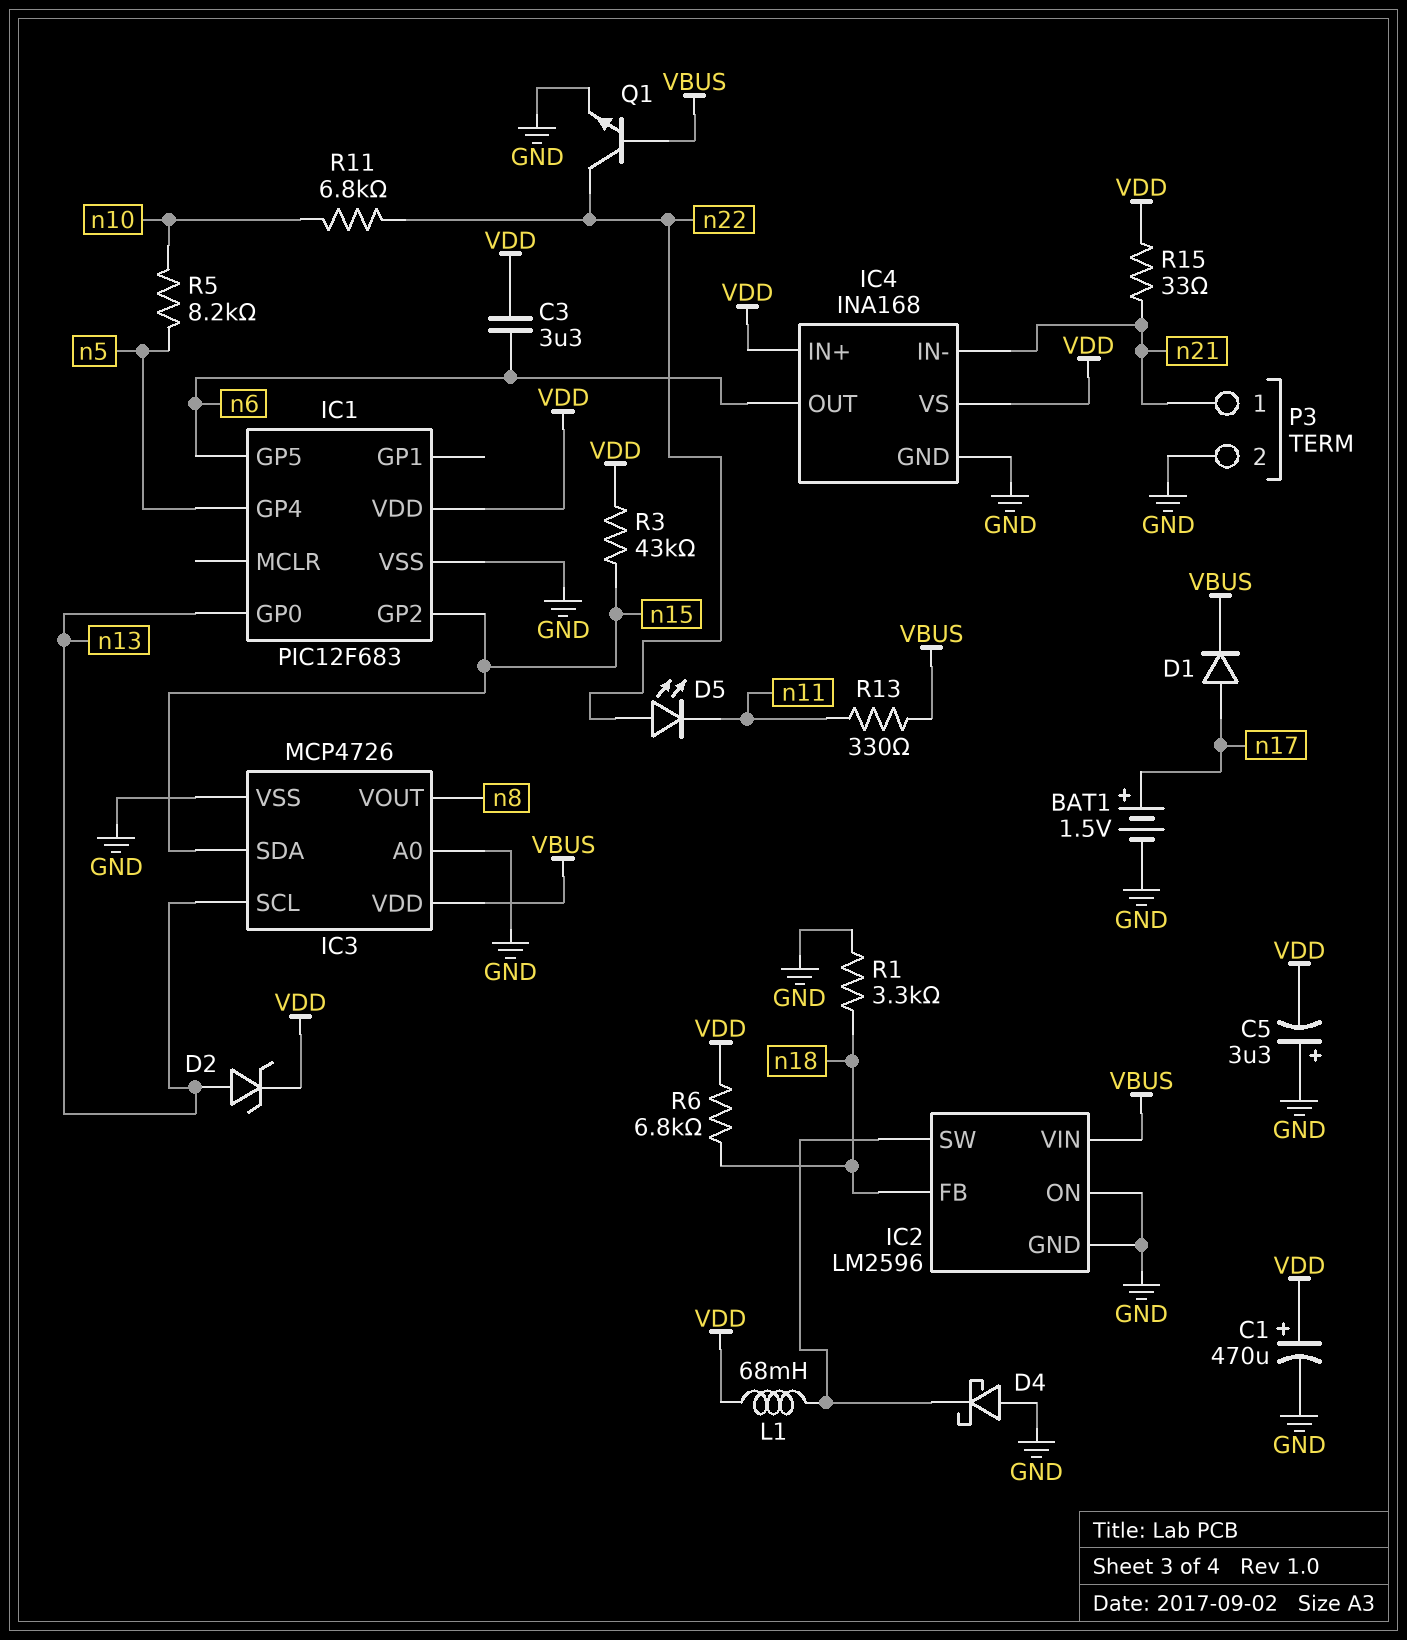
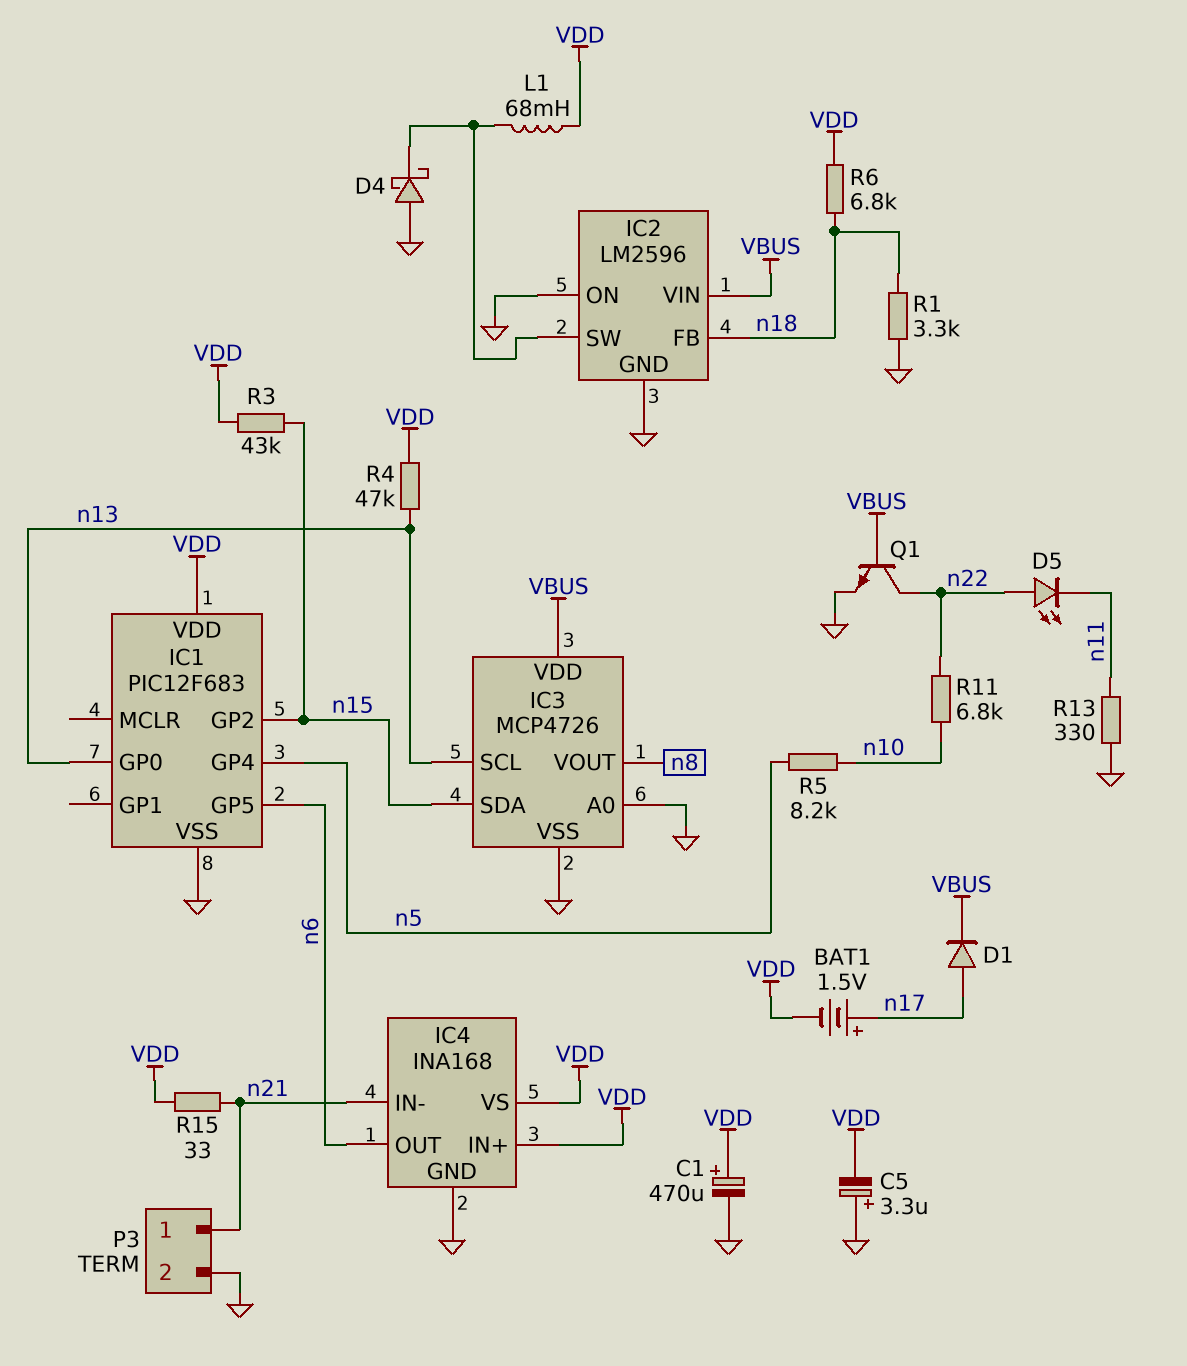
BAT1: 1.5V (plus n17, minus GND) -> 1.5V (plus n17, minus VDD)
C3: 3.3uF (VDD, n6) -> none
D2: zener (A n13, K VDD) -> none
R4: none -> 47k (VDD, n13)
R13: 330 (VBUS, n11) -> 330 (GND, n11)

